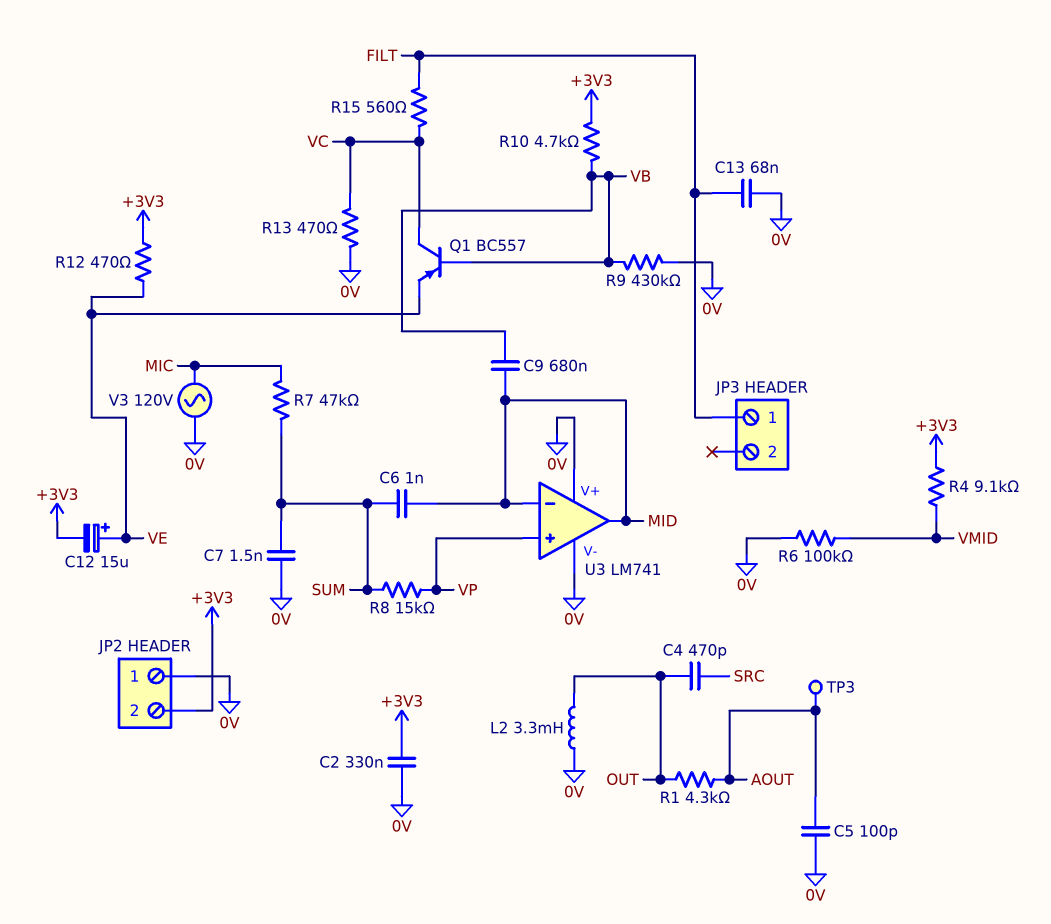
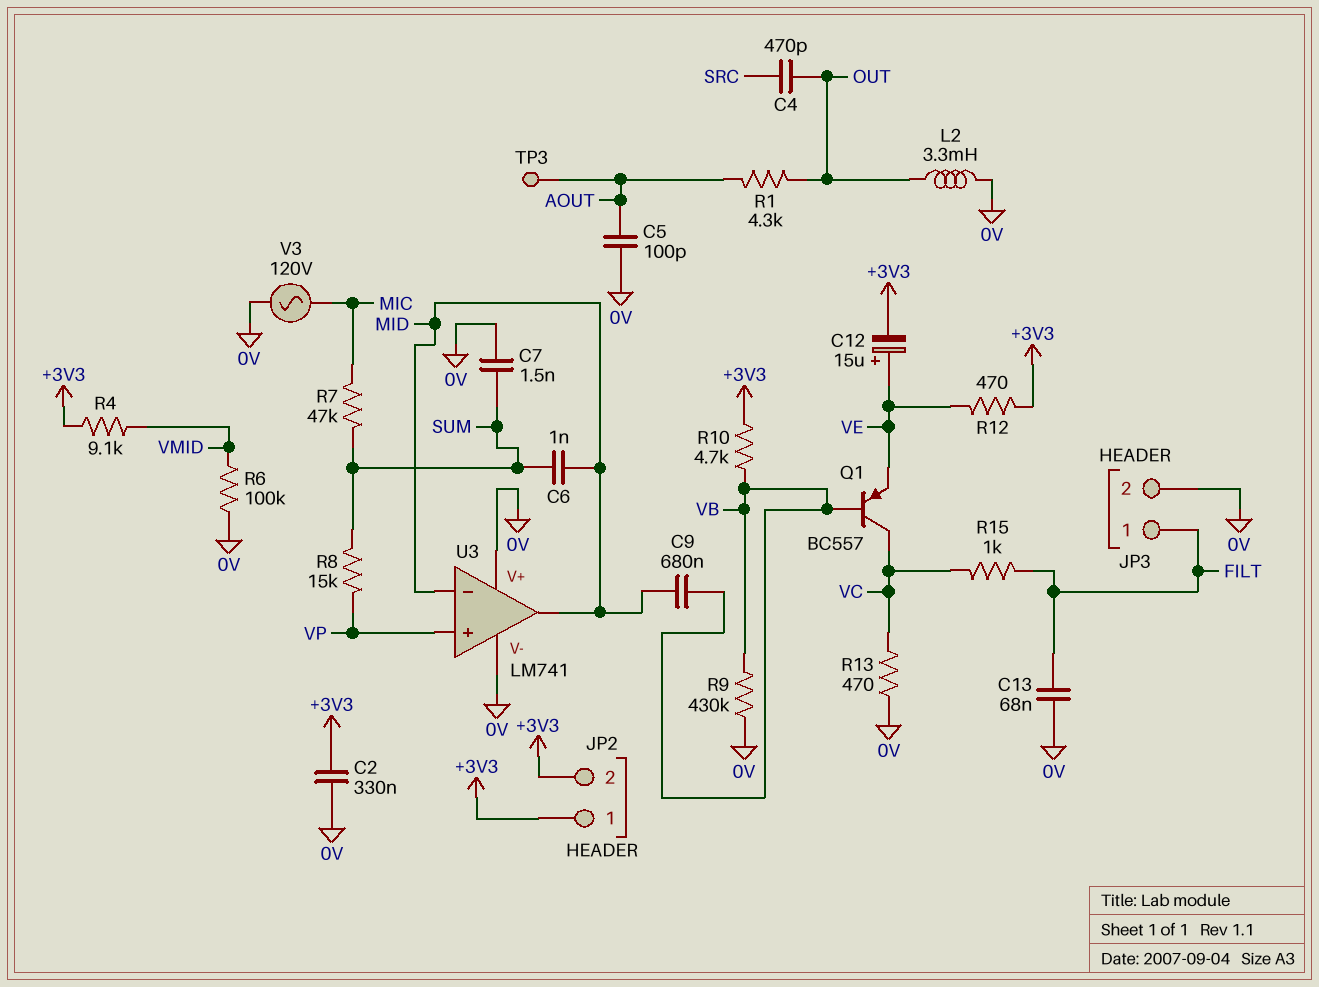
JP2 pin 1: 0V -> +3V3
JP3 pin 2: none -> 0V
R15: 560 (FILT, VC) -> 1k (FILT, VC)

